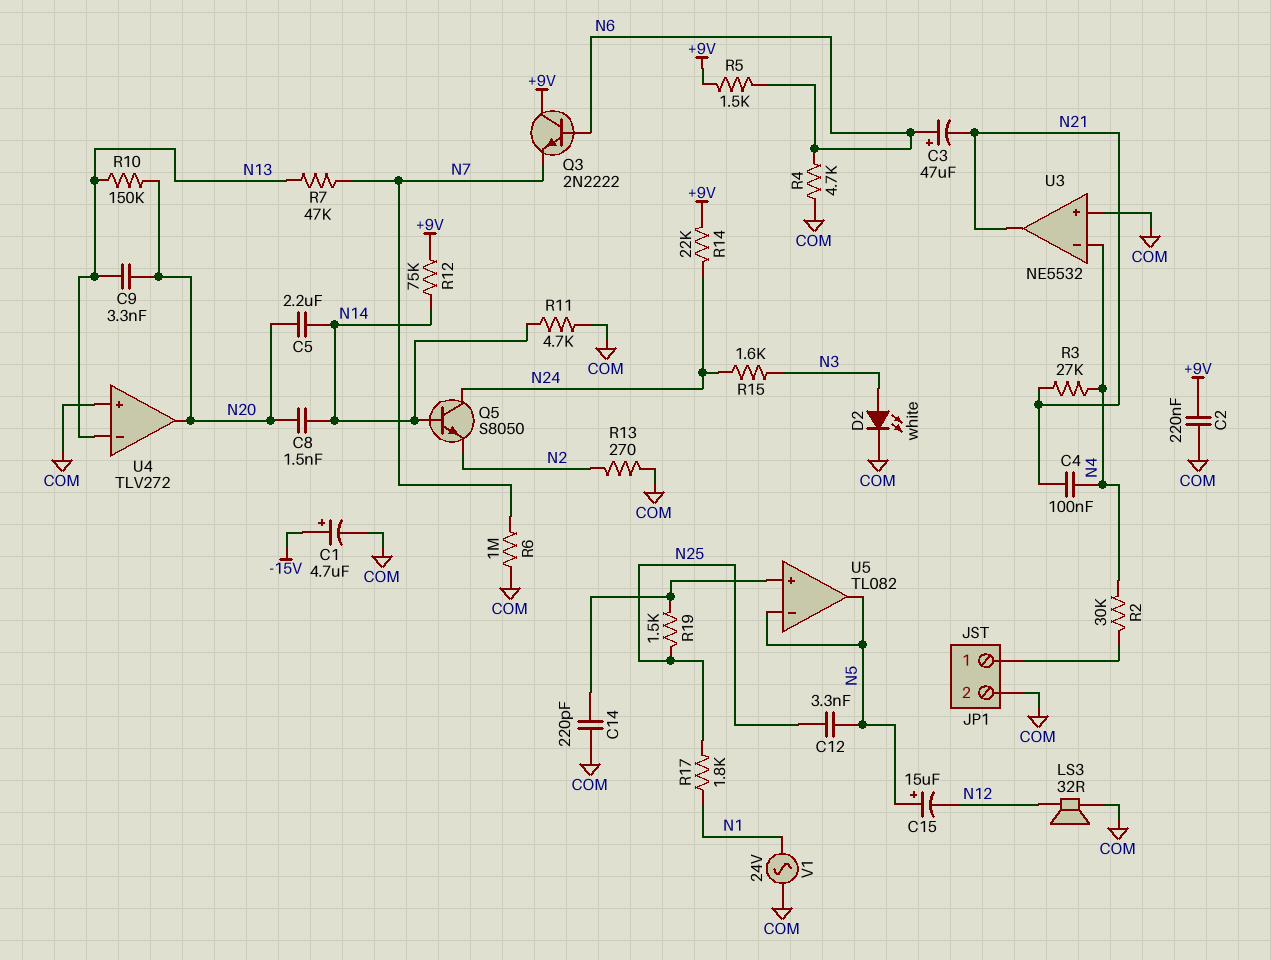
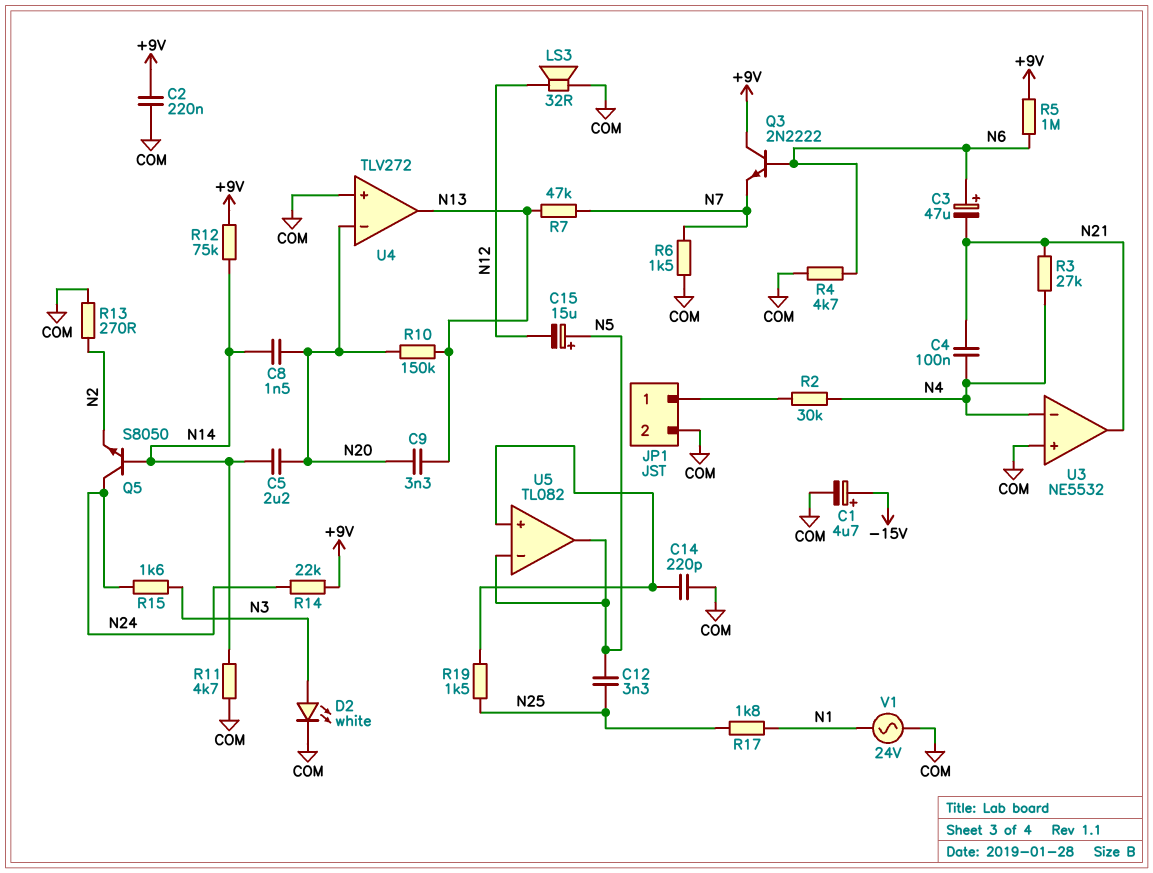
R5: 1.5k (+9V, N6) -> 1M (+9V, N6)
R6: 1M (COM, N7) -> 1.5k (COM, N7)
U4 pin in-: N13 -> N20
U4 pin out: N20 -> N13

